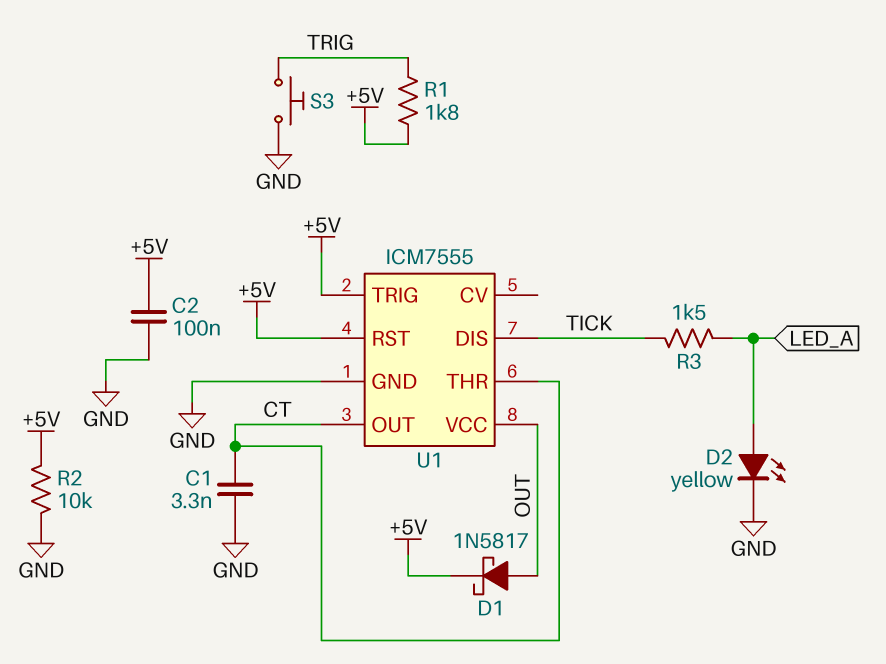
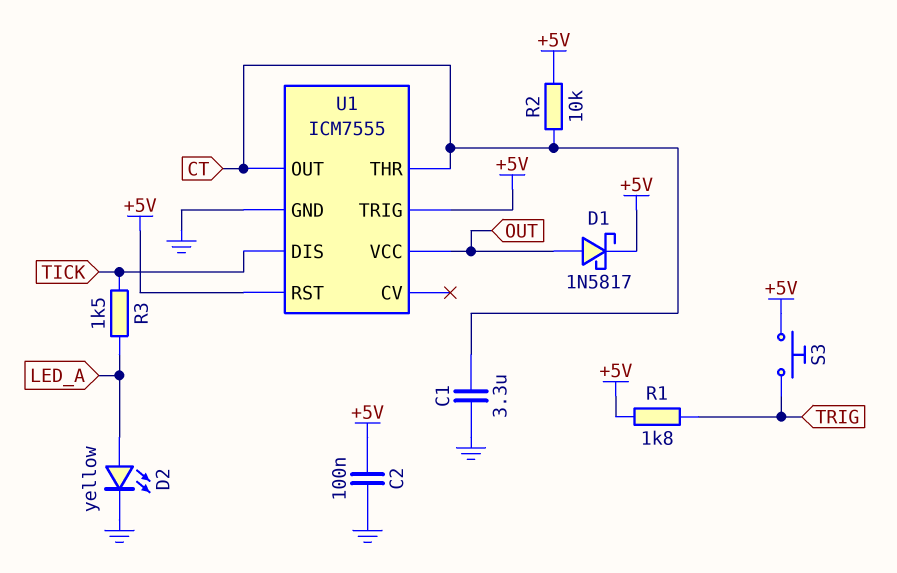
C1: 3.3nF (CT, GND) -> 3.3uF (CT, GND)
R2: 10k (+5V, GND) -> 10k (+5V, CT)
S3: button (GND, TRIG) -> button (+5V, TRIG)

